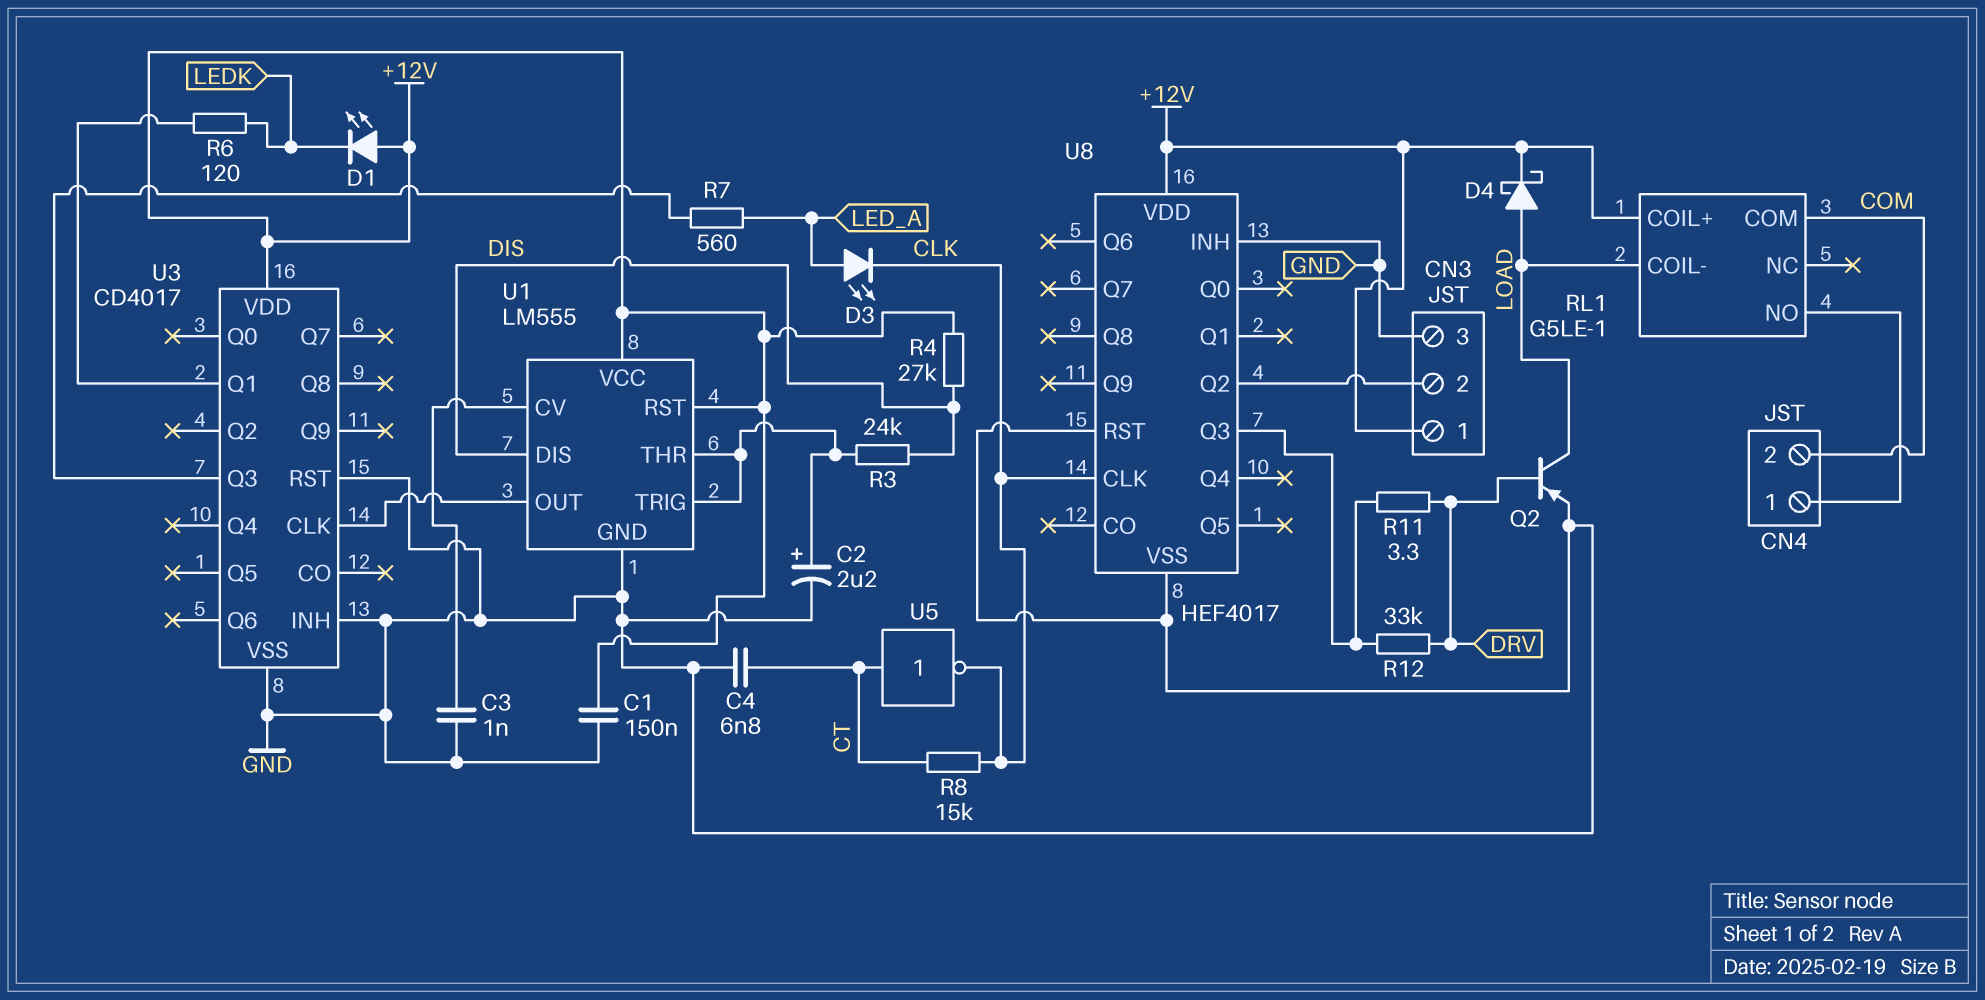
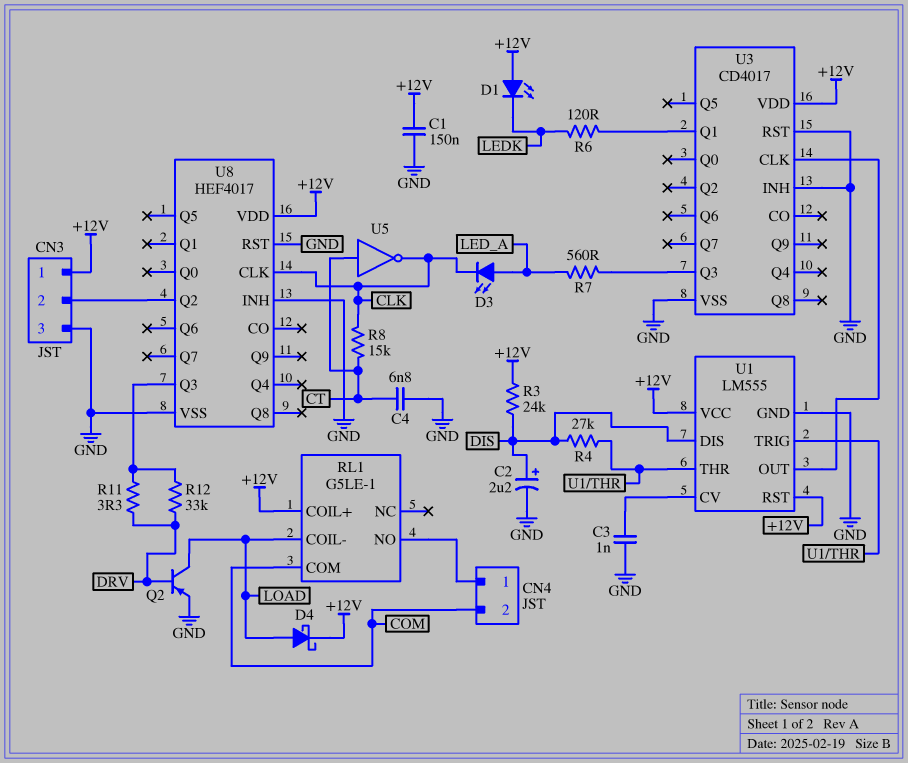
C2: 2.2uF (plus U1/THR, minus GND) -> 2.2uF (plus DIS, minus GND)
R3: 24k (DIS, U1/THR) -> 24k (+12V, DIS)
R4: 27k (+12V, DIS) -> 27k (DIS, U1/THR)

